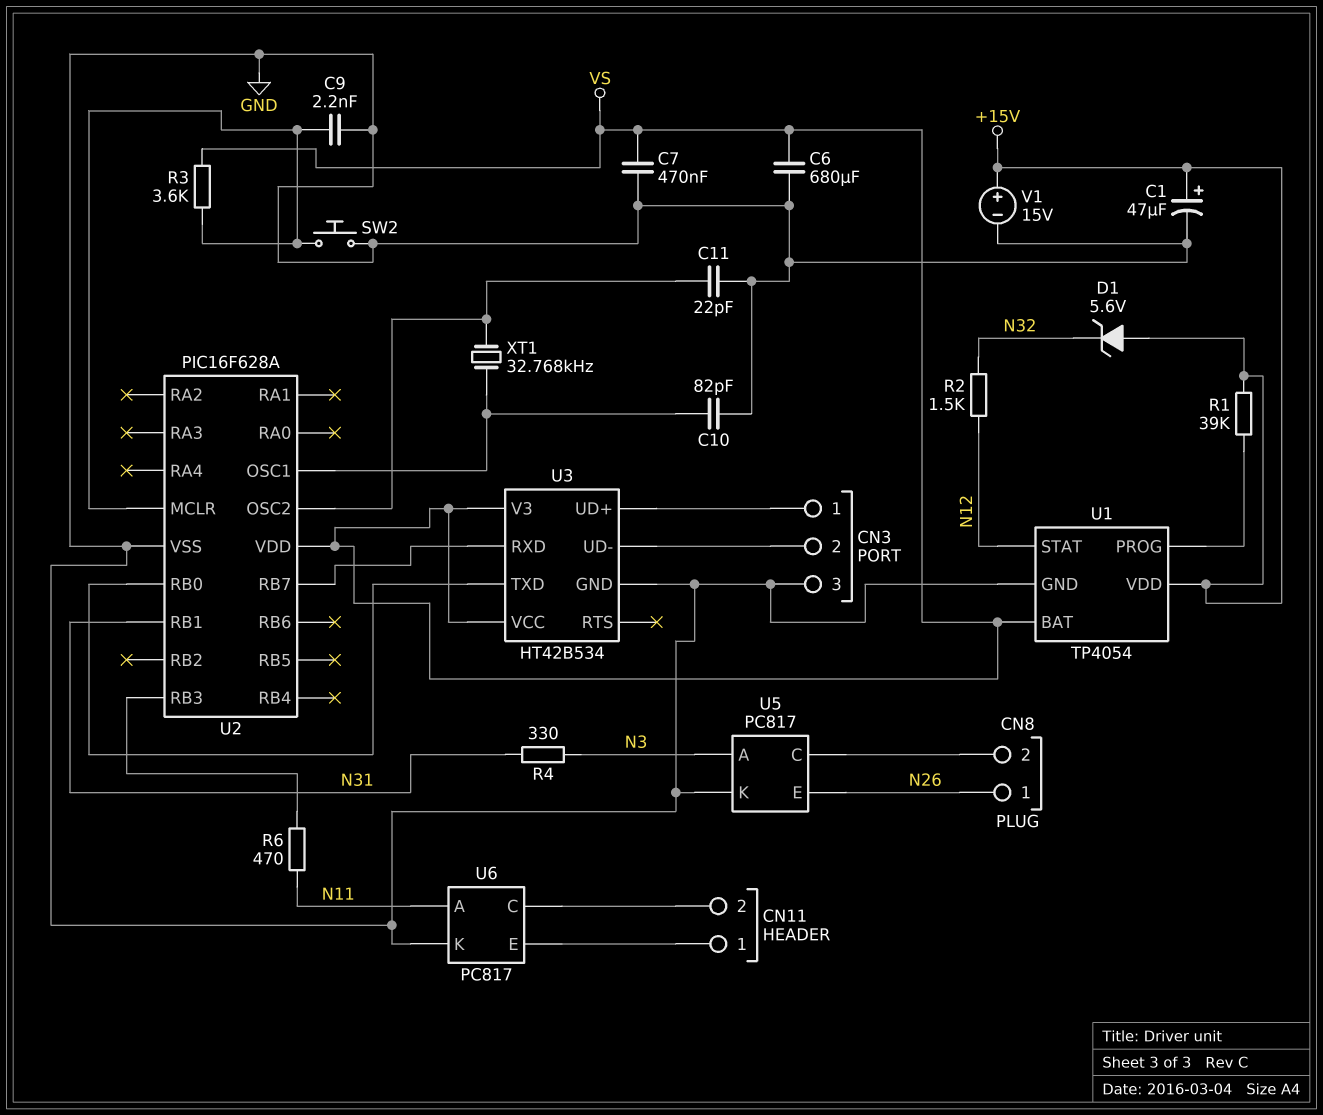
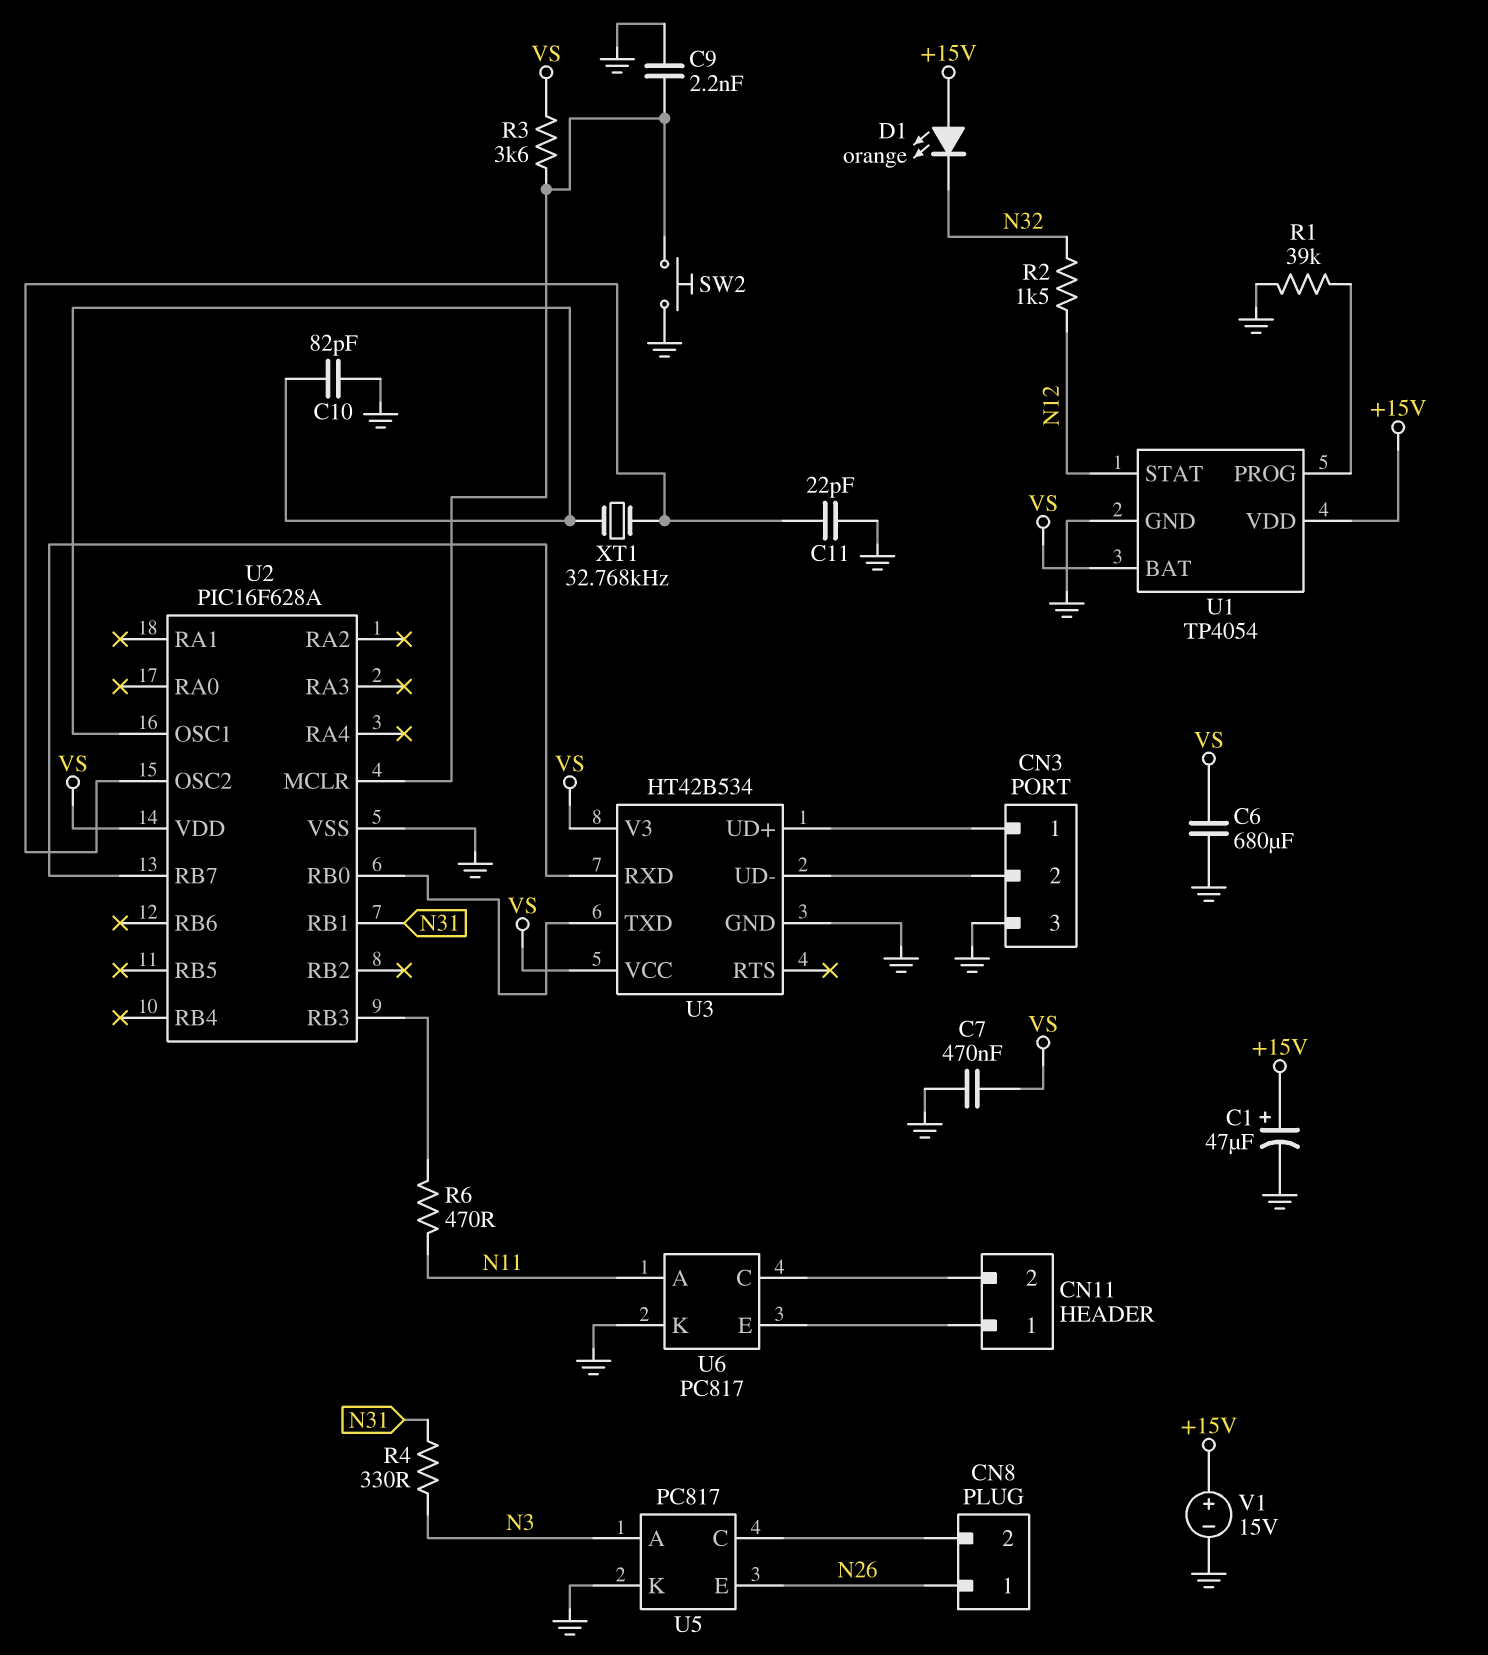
D1: zener 5.6V (A +15V, K N32) -> LED orange (A +15V, K N32)
R1: 39k (+15V, U1/PROG) -> 39k (GND, U1/PROG)

